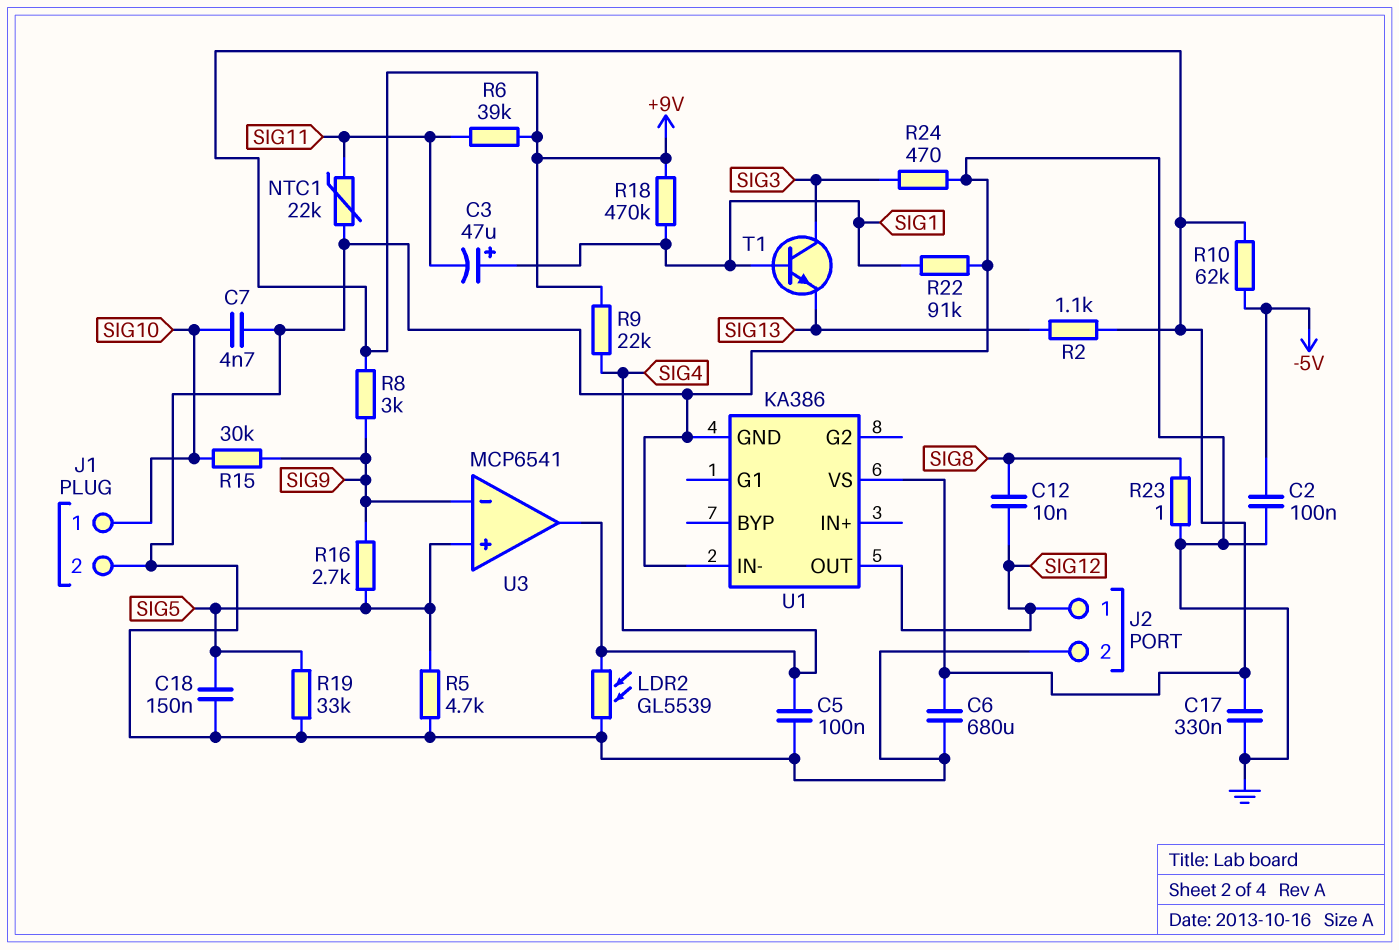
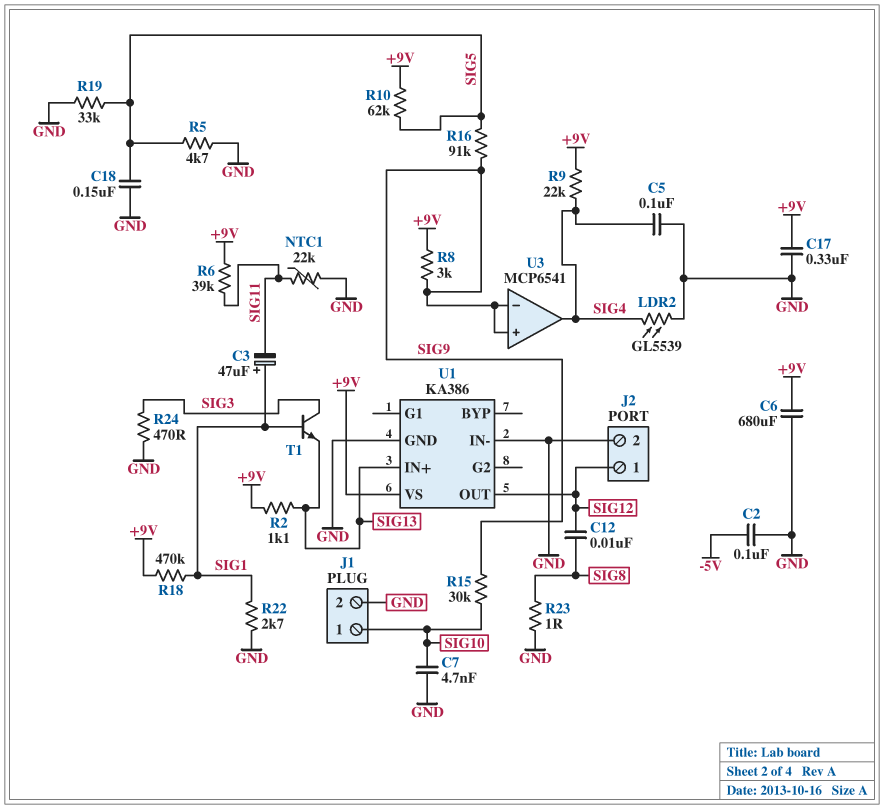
R10: 62k (+9V, -5V) -> 62k (+9V, SIG5)
R16: 2.7k (SIG5, SIG9) -> 91k (SIG5, SIG9)
R22: 91k (GND, SIG1) -> 2.7k (GND, SIG1)
U1 pin IN+: none -> SIG13
U3 pin in+: SIG5 -> SIG9

